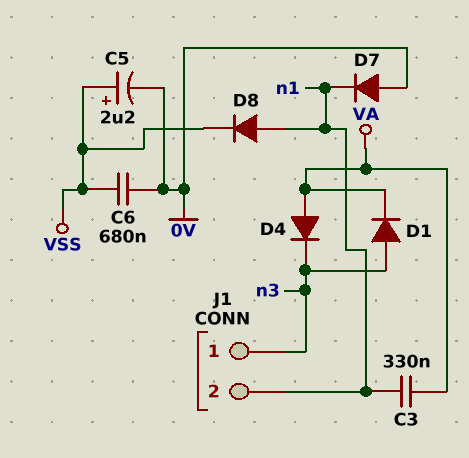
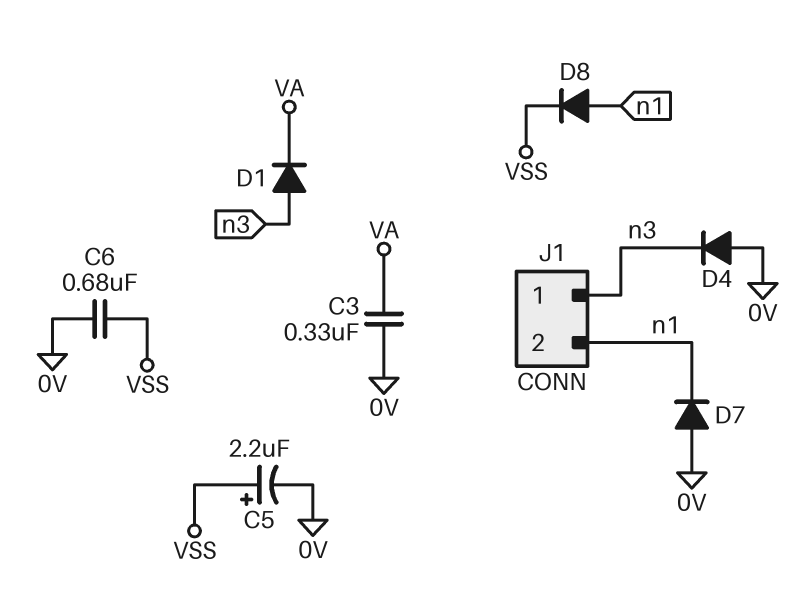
C3: 330nF (VA, n1) -> 330nF (0V, VA)
D4: diode (A VA, K n3) -> diode (A 0V, K n3)

